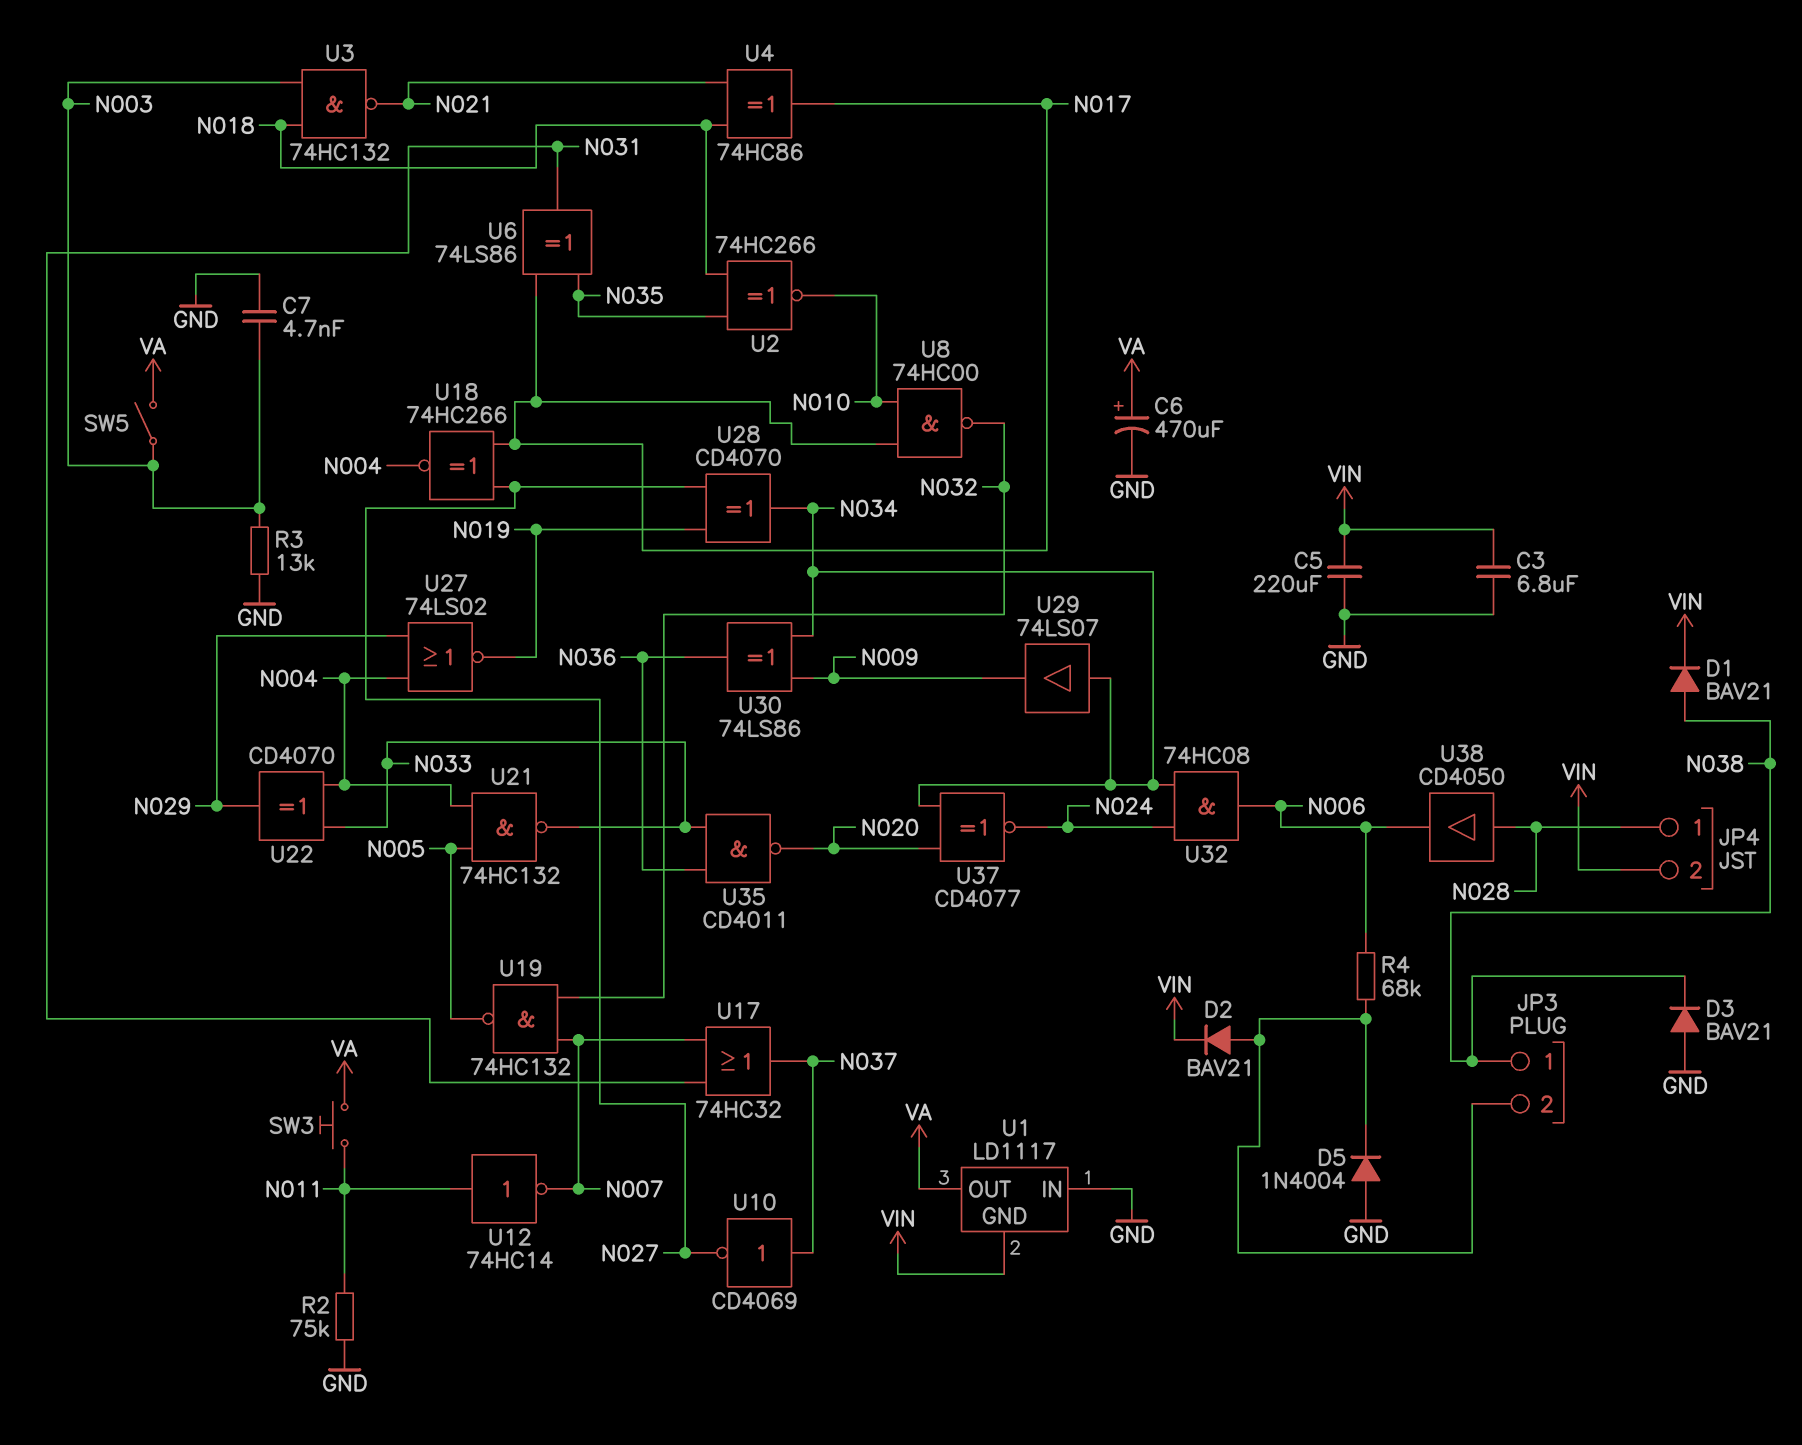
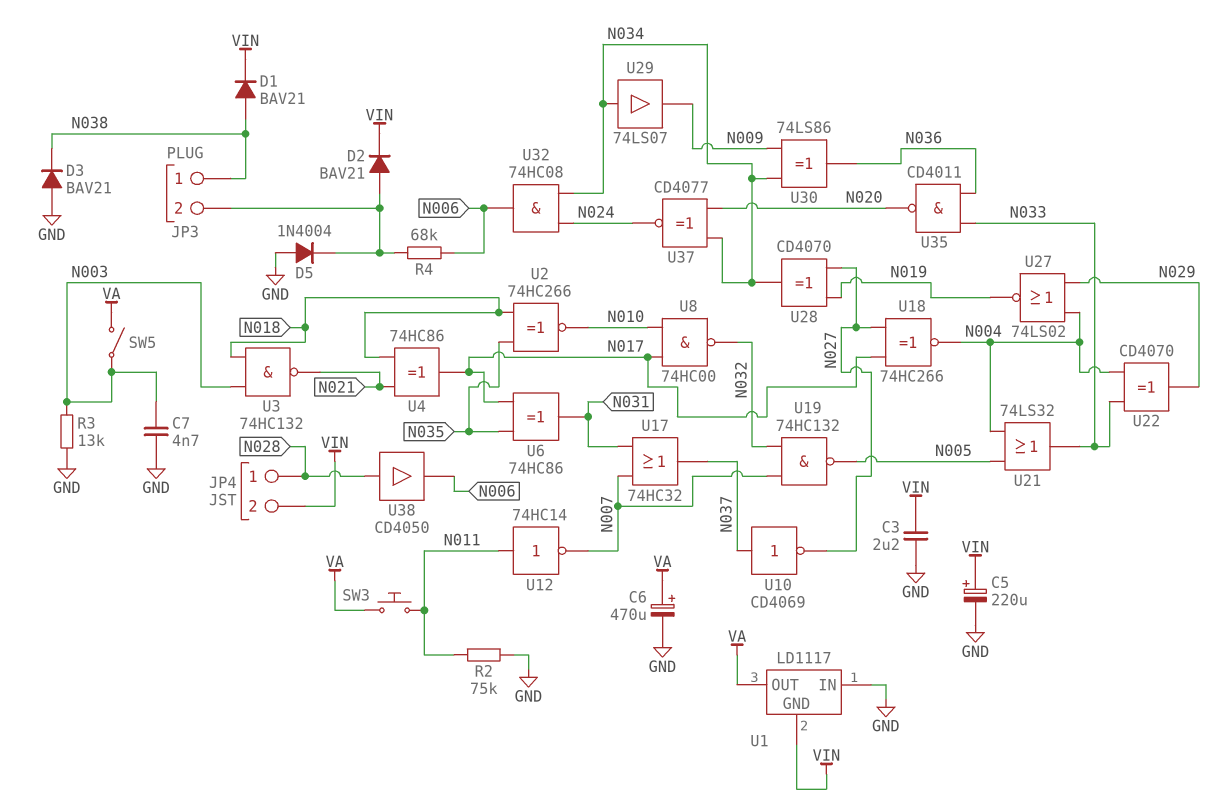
C3: 6.8uF (GND, VIN) -> 2.2uF (GND, VIN)
C5: 220uF (GND, VIN) -> 220uF (plus VIN, minus GND)
U6: XOR 74LS86 (in N017, in N035, out N031) -> XOR 74HC86 (in N017, in N035, out N031)
U21: NAND 74HC132 (in N004, in N005, out N033) -> OR 74LS32 (in N004, in N005, out N033)

